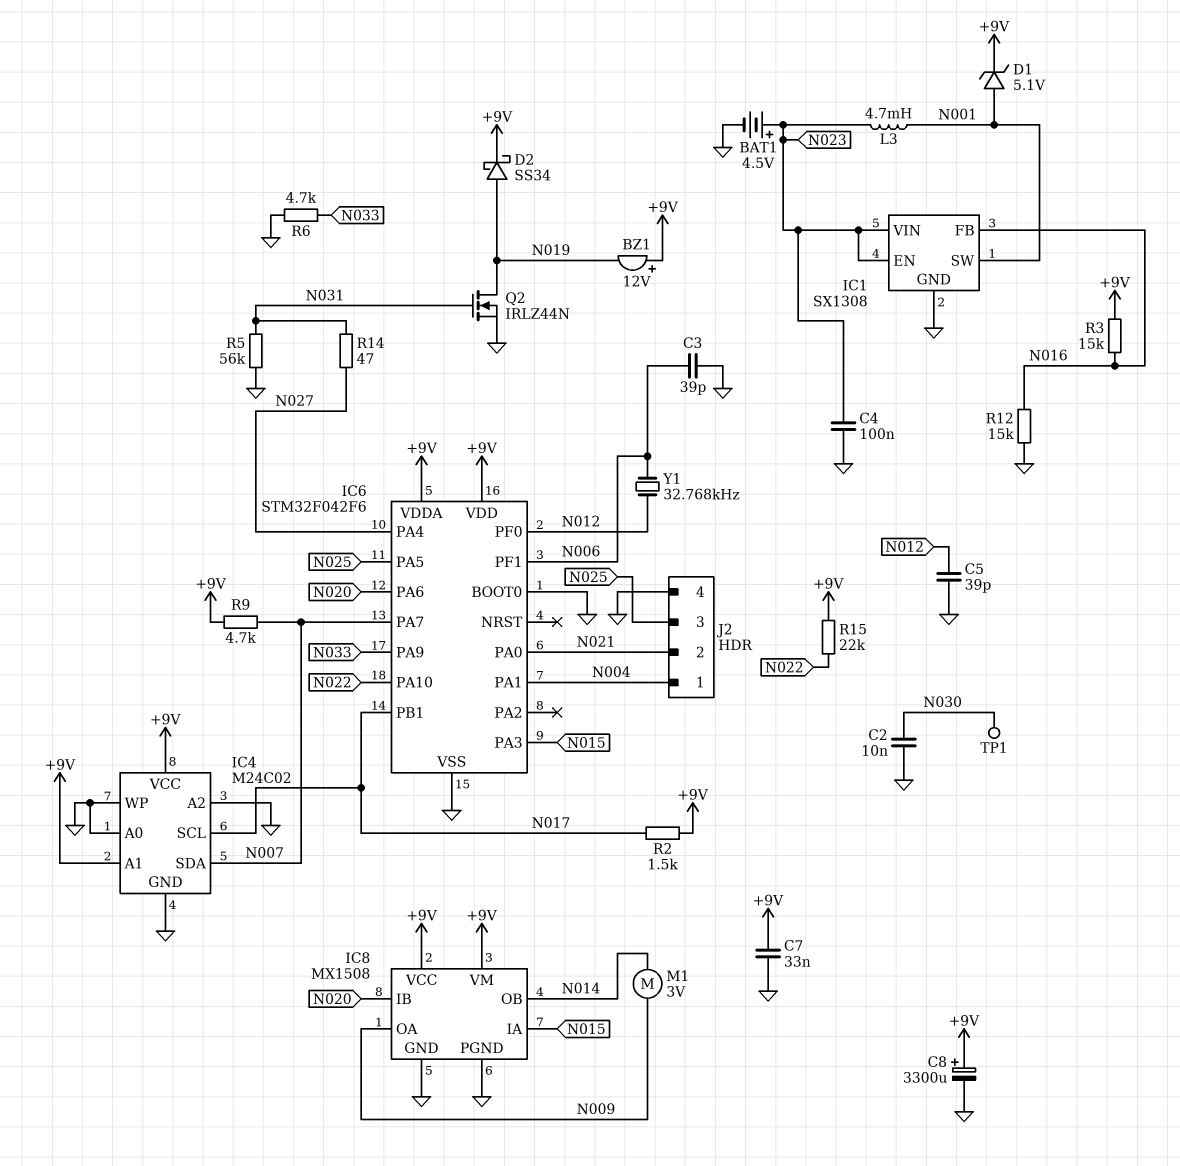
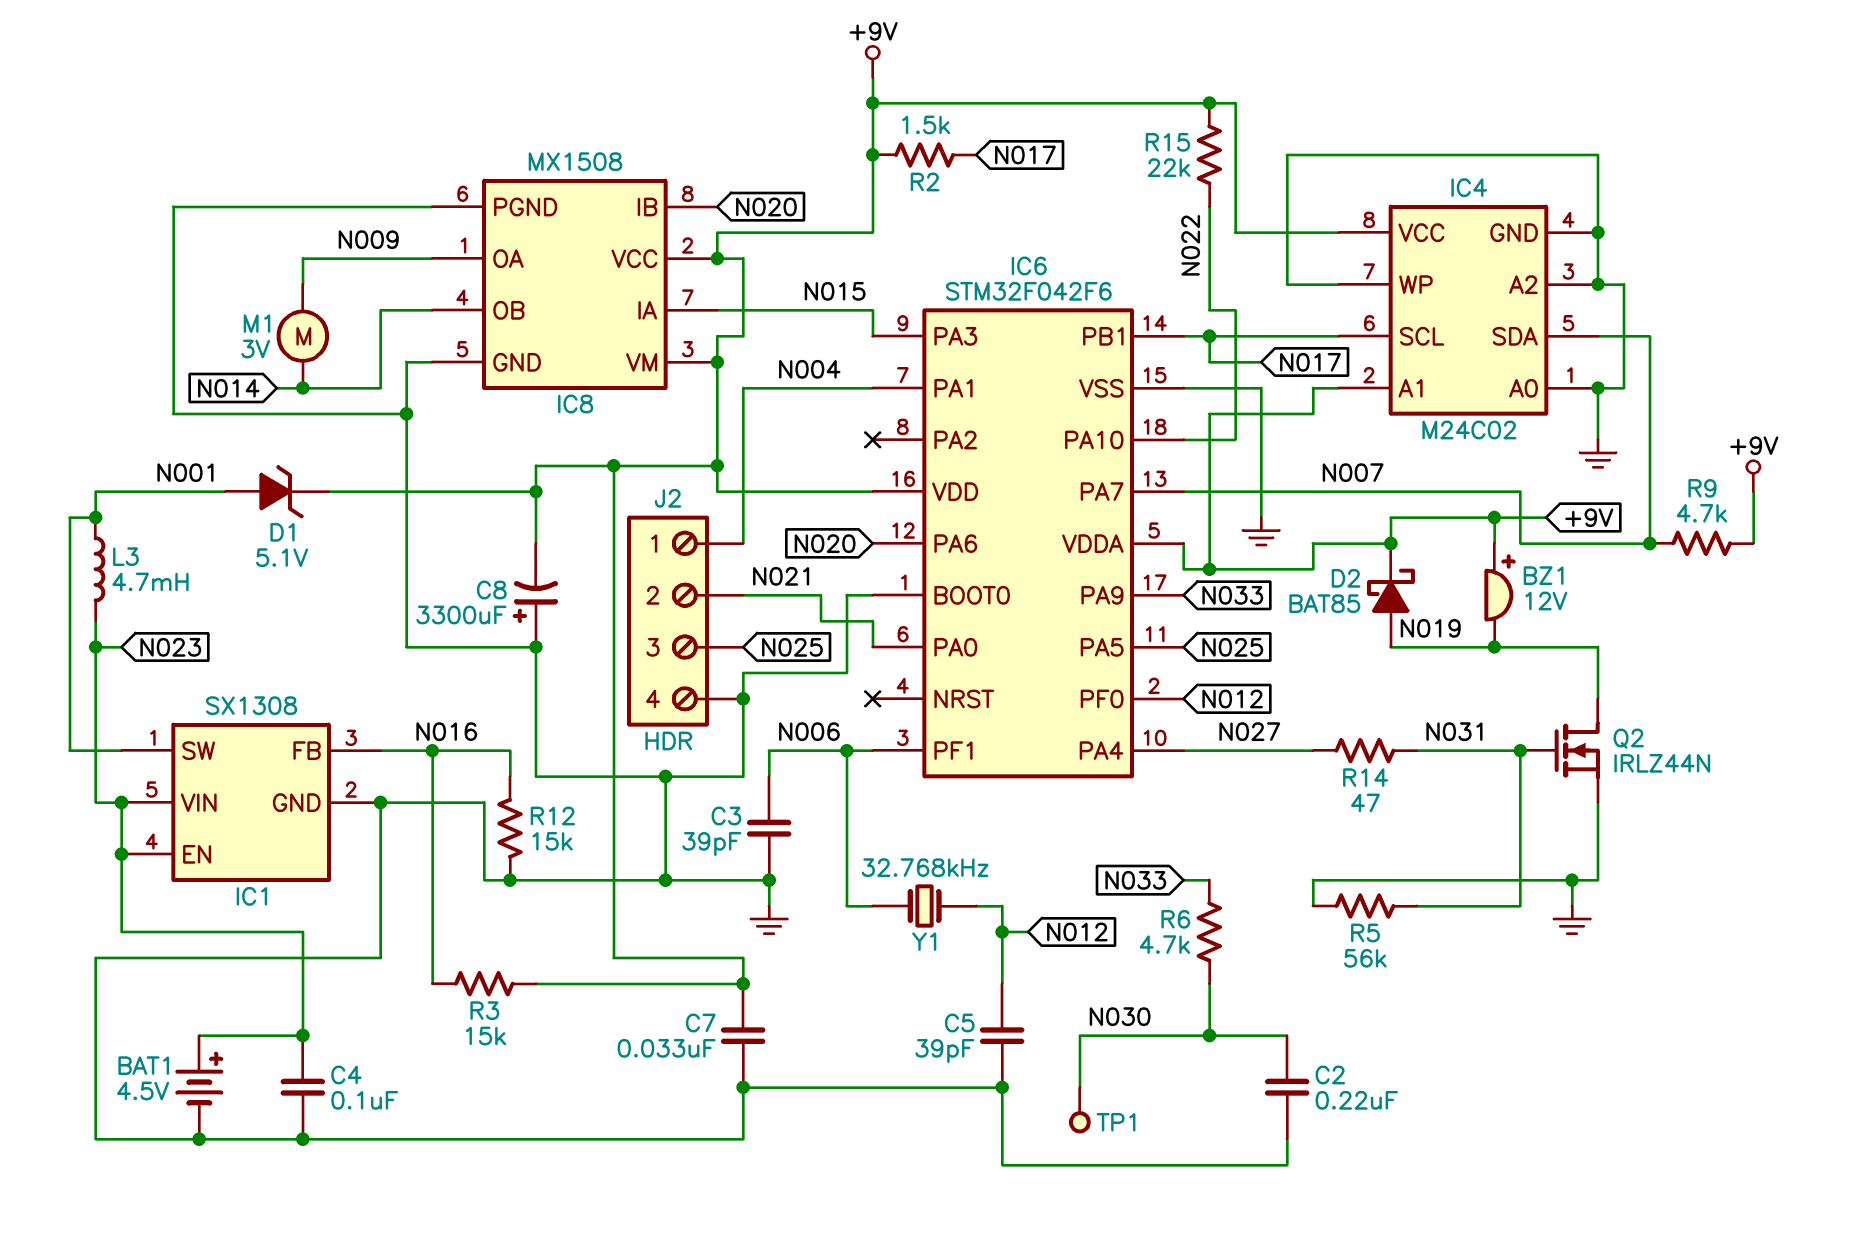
C2: 10nF (GND, N030) -> 220nF (GND, N030)
C8: 3300uF (plus +9V, minus GND) -> 3300uF (plus GND, minus +9V)
D2: schottky SS34 (A N019, K +9V) -> schottky BAT85 (A N019, K +9V)
R6: 4.7k (GND, N033) -> 4.7k (N030, N033)

